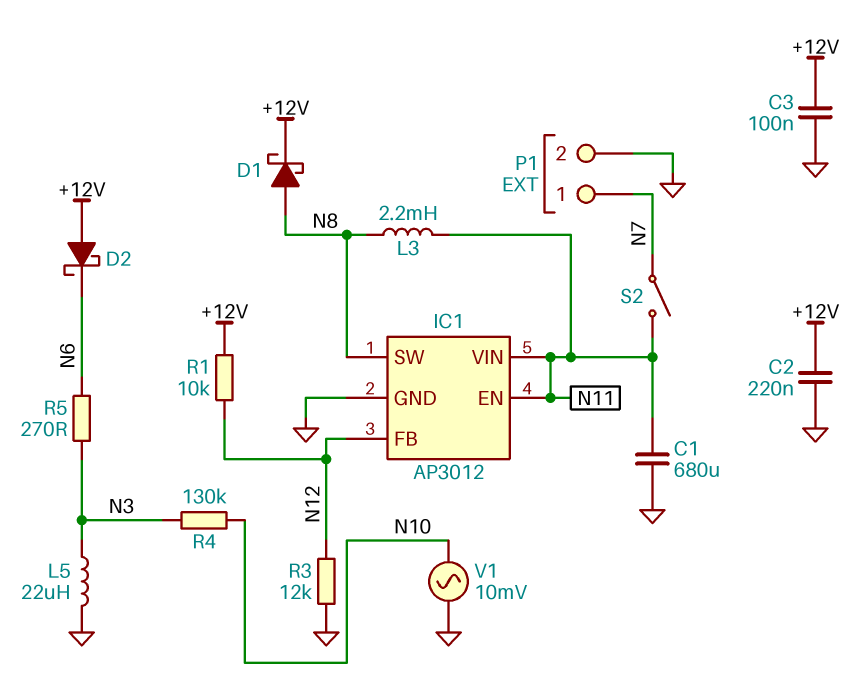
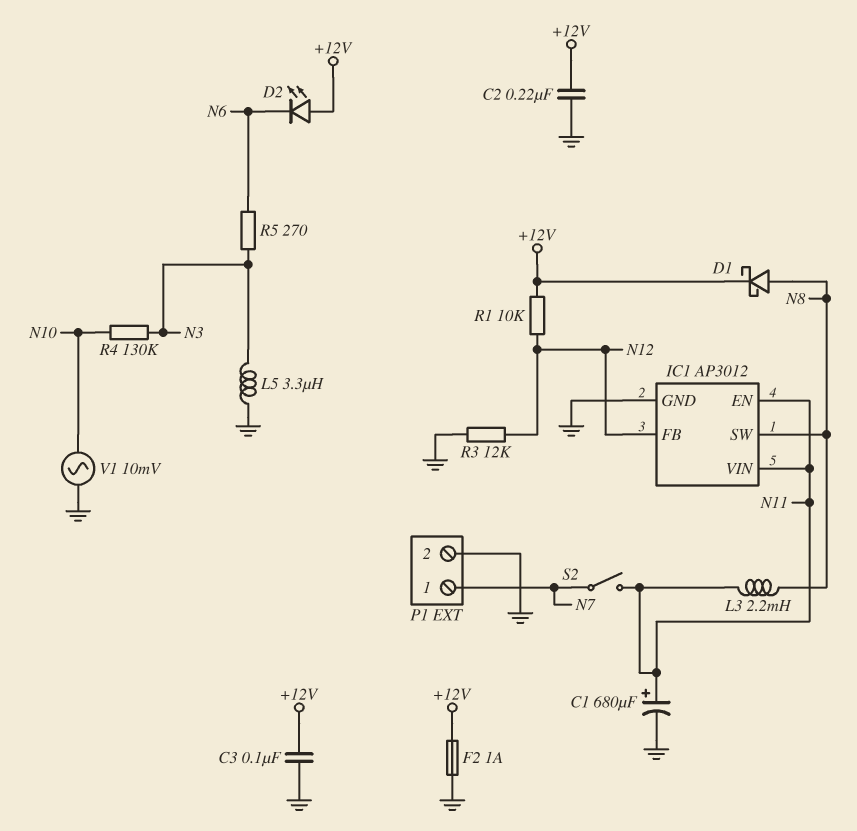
C1: 680uF (GND, N11) -> 680uF (plus N11, minus GND)
D2: schottky (A +12V, K N6) -> LED (A +12V, K N6)
F2: none -> 1A (+12V, GND)
L5: 22uH (GND, N3) -> 3.3uH (GND, N3)

